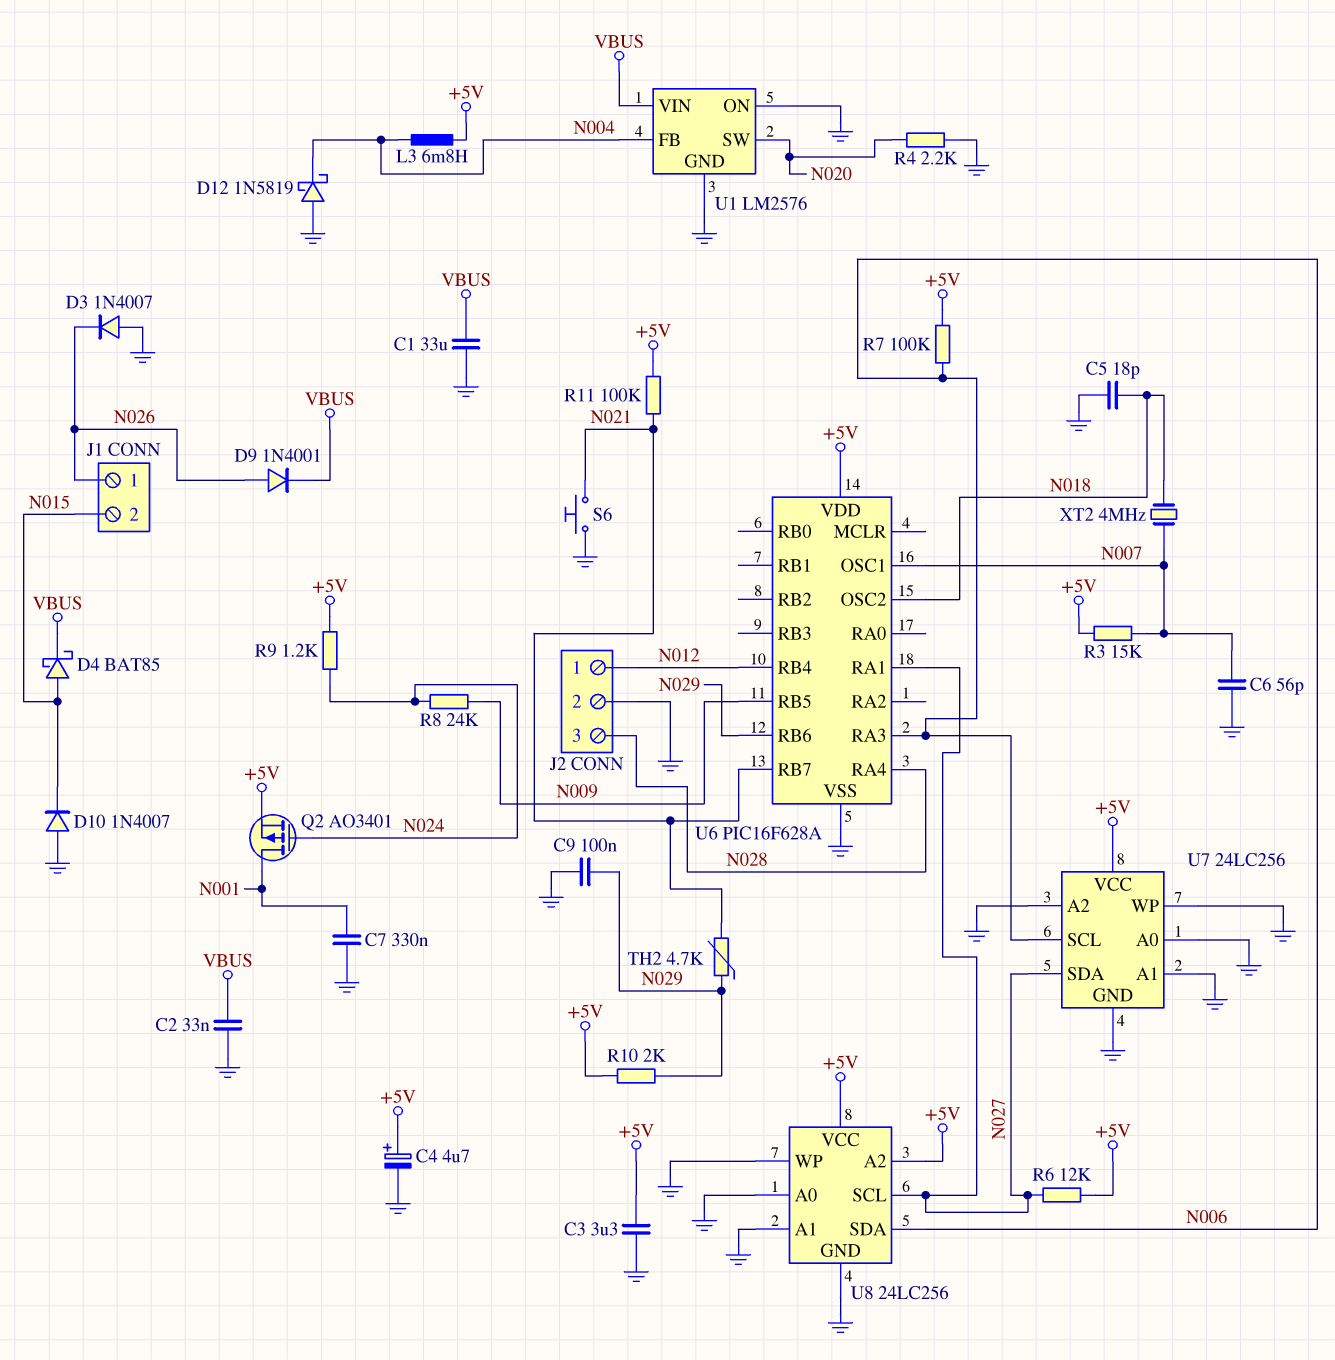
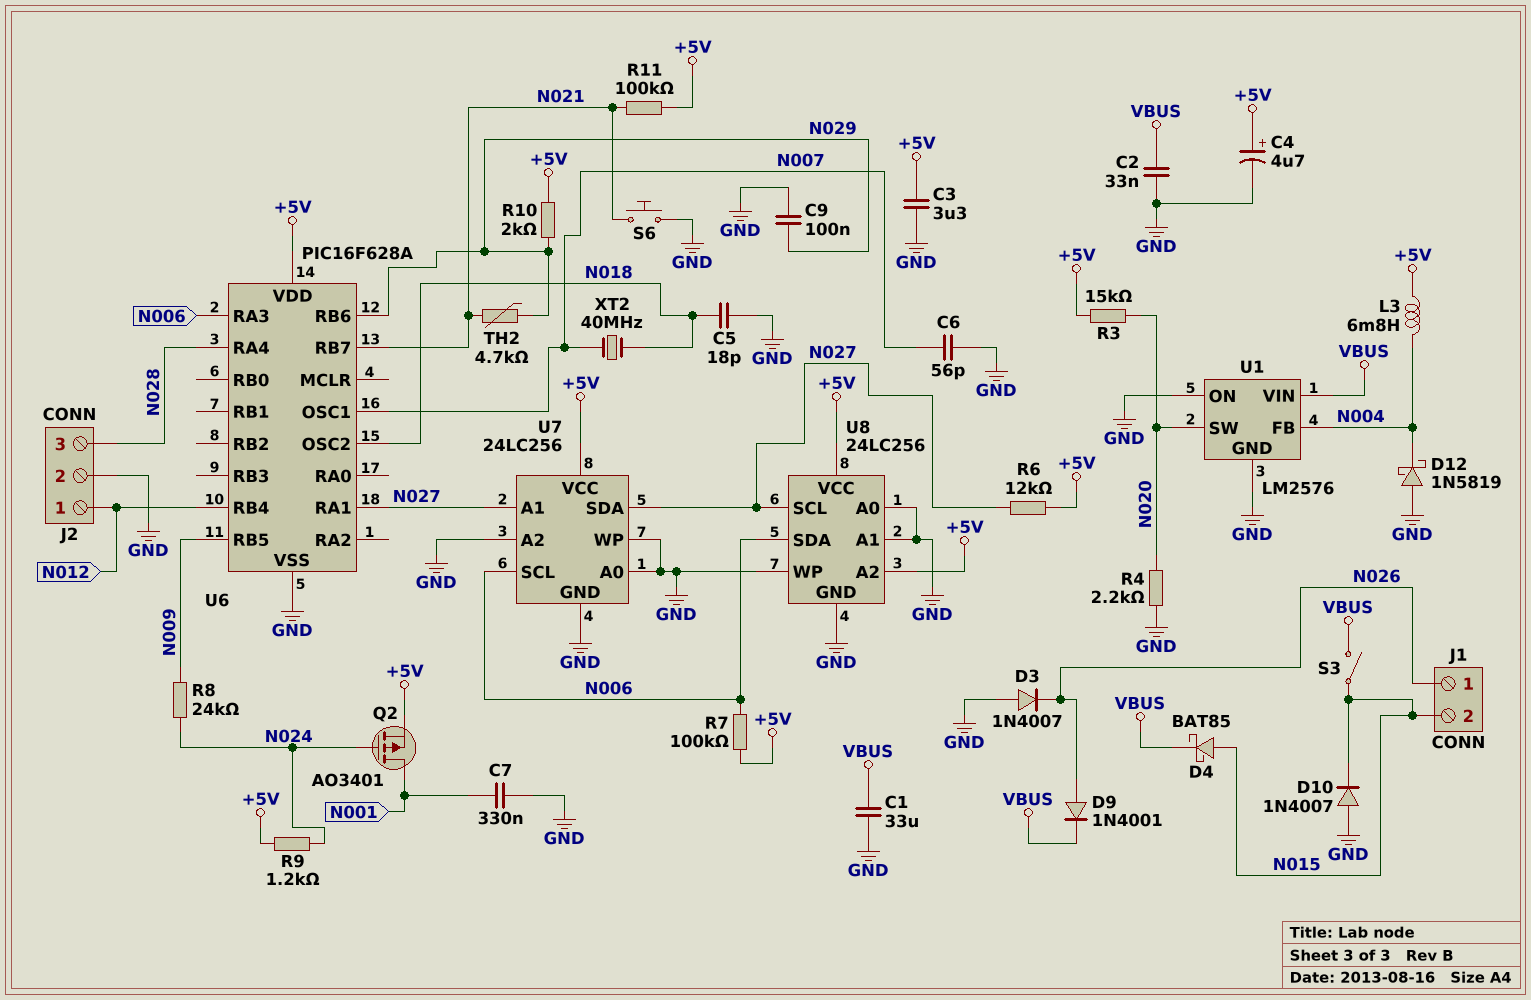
R3: 15k (+5V, N007) -> 15k (+5V, N020)
S3: none -> switch (N015, VBUS)
U7 pin A1: GND -> N027
XT2: 4MHz (N007, N018) -> 40MHz (N007, N018)

